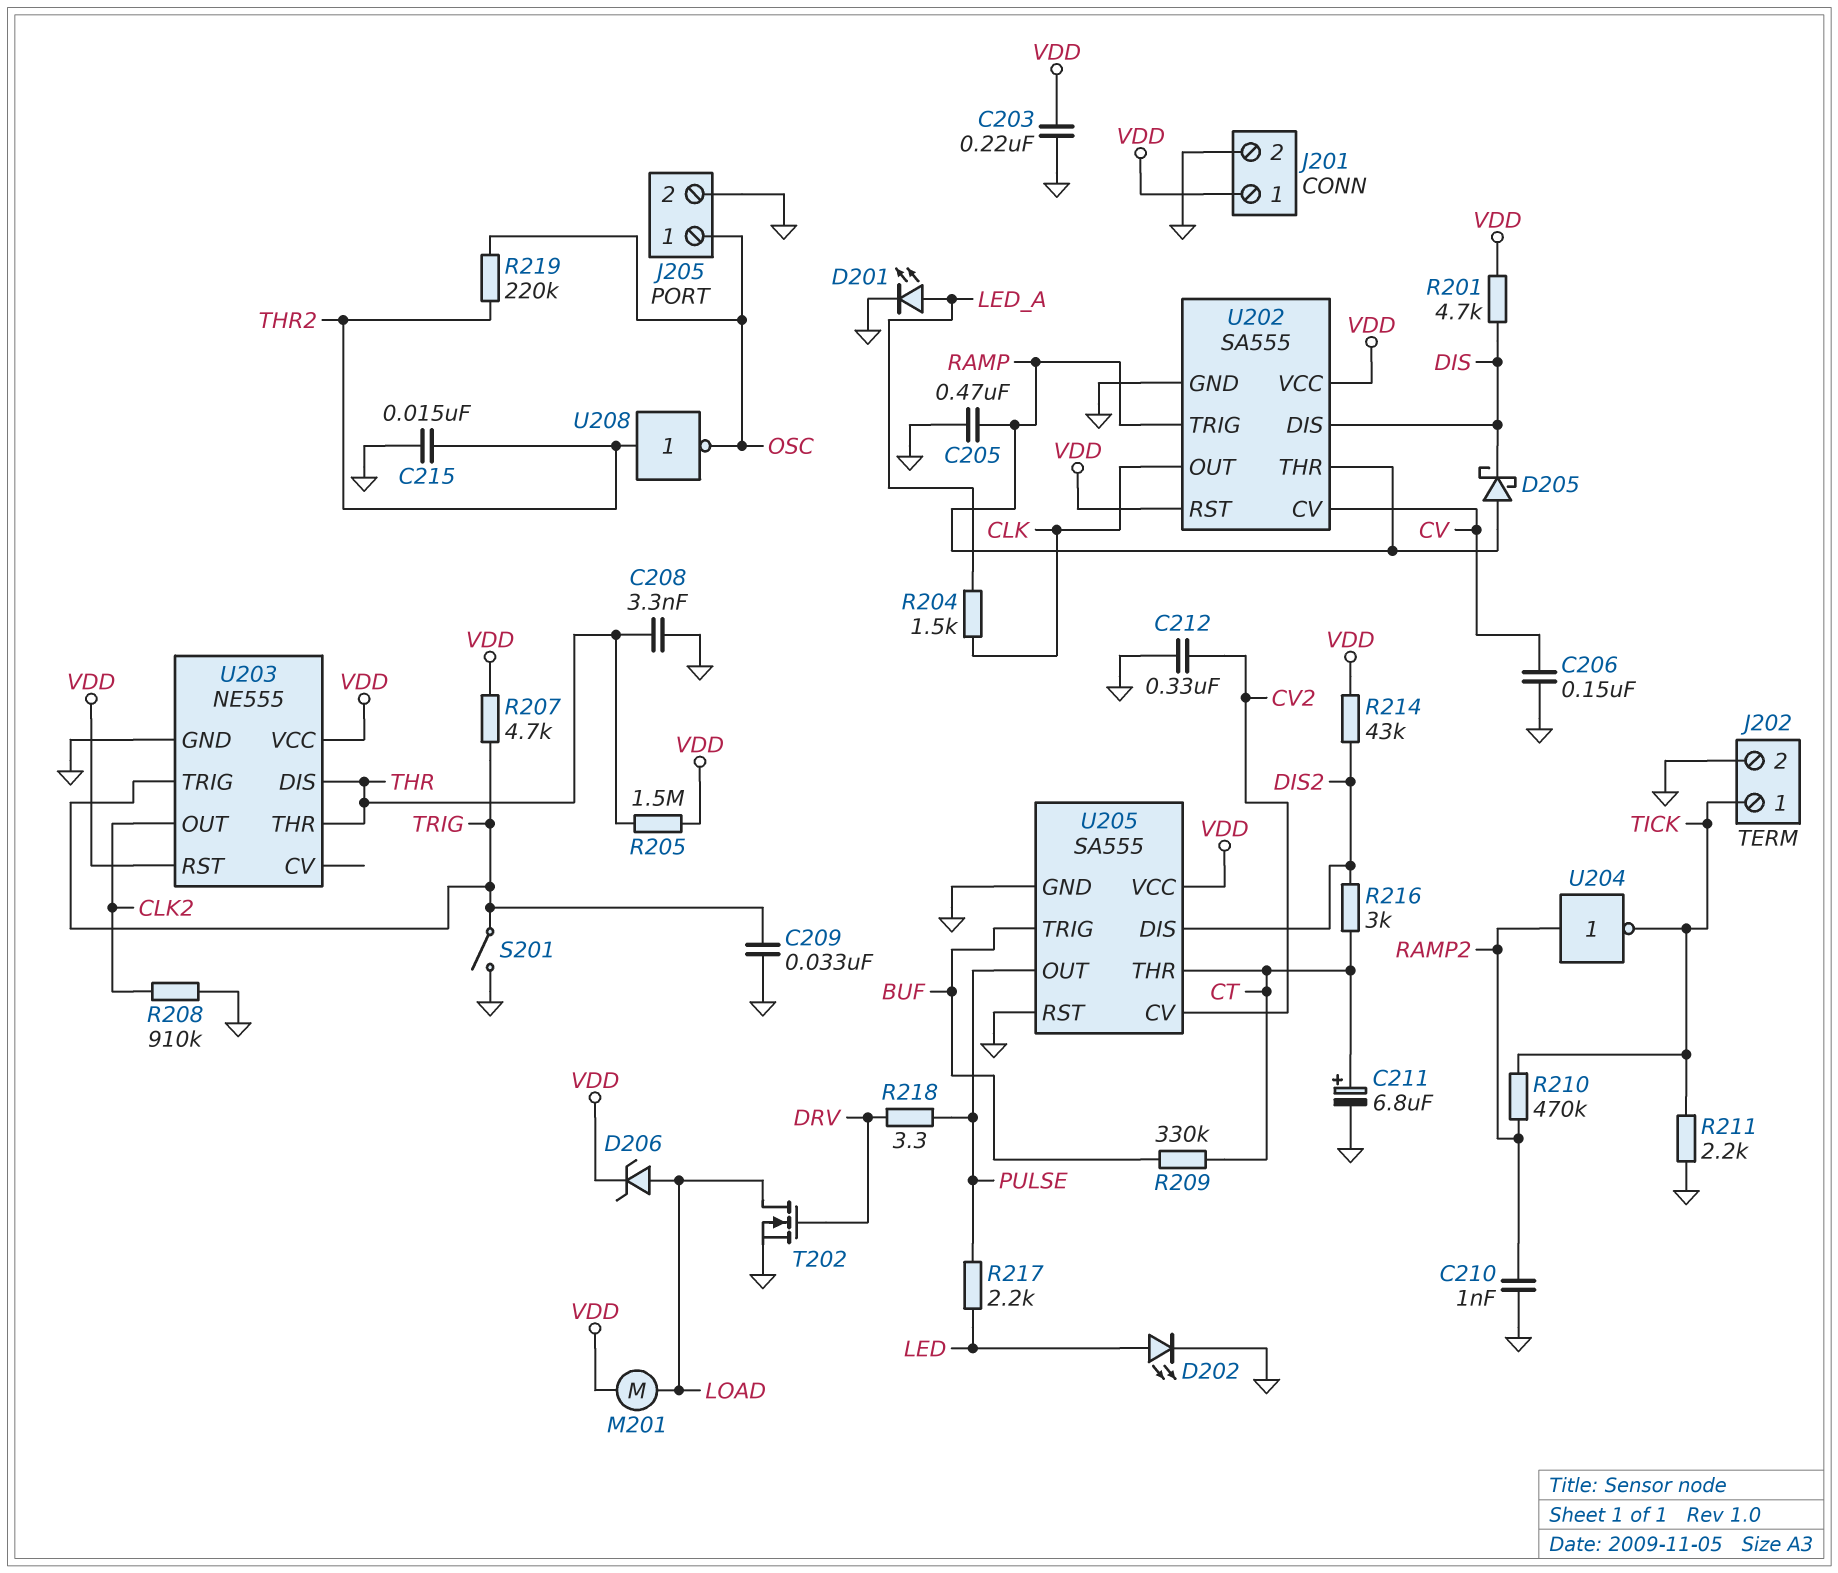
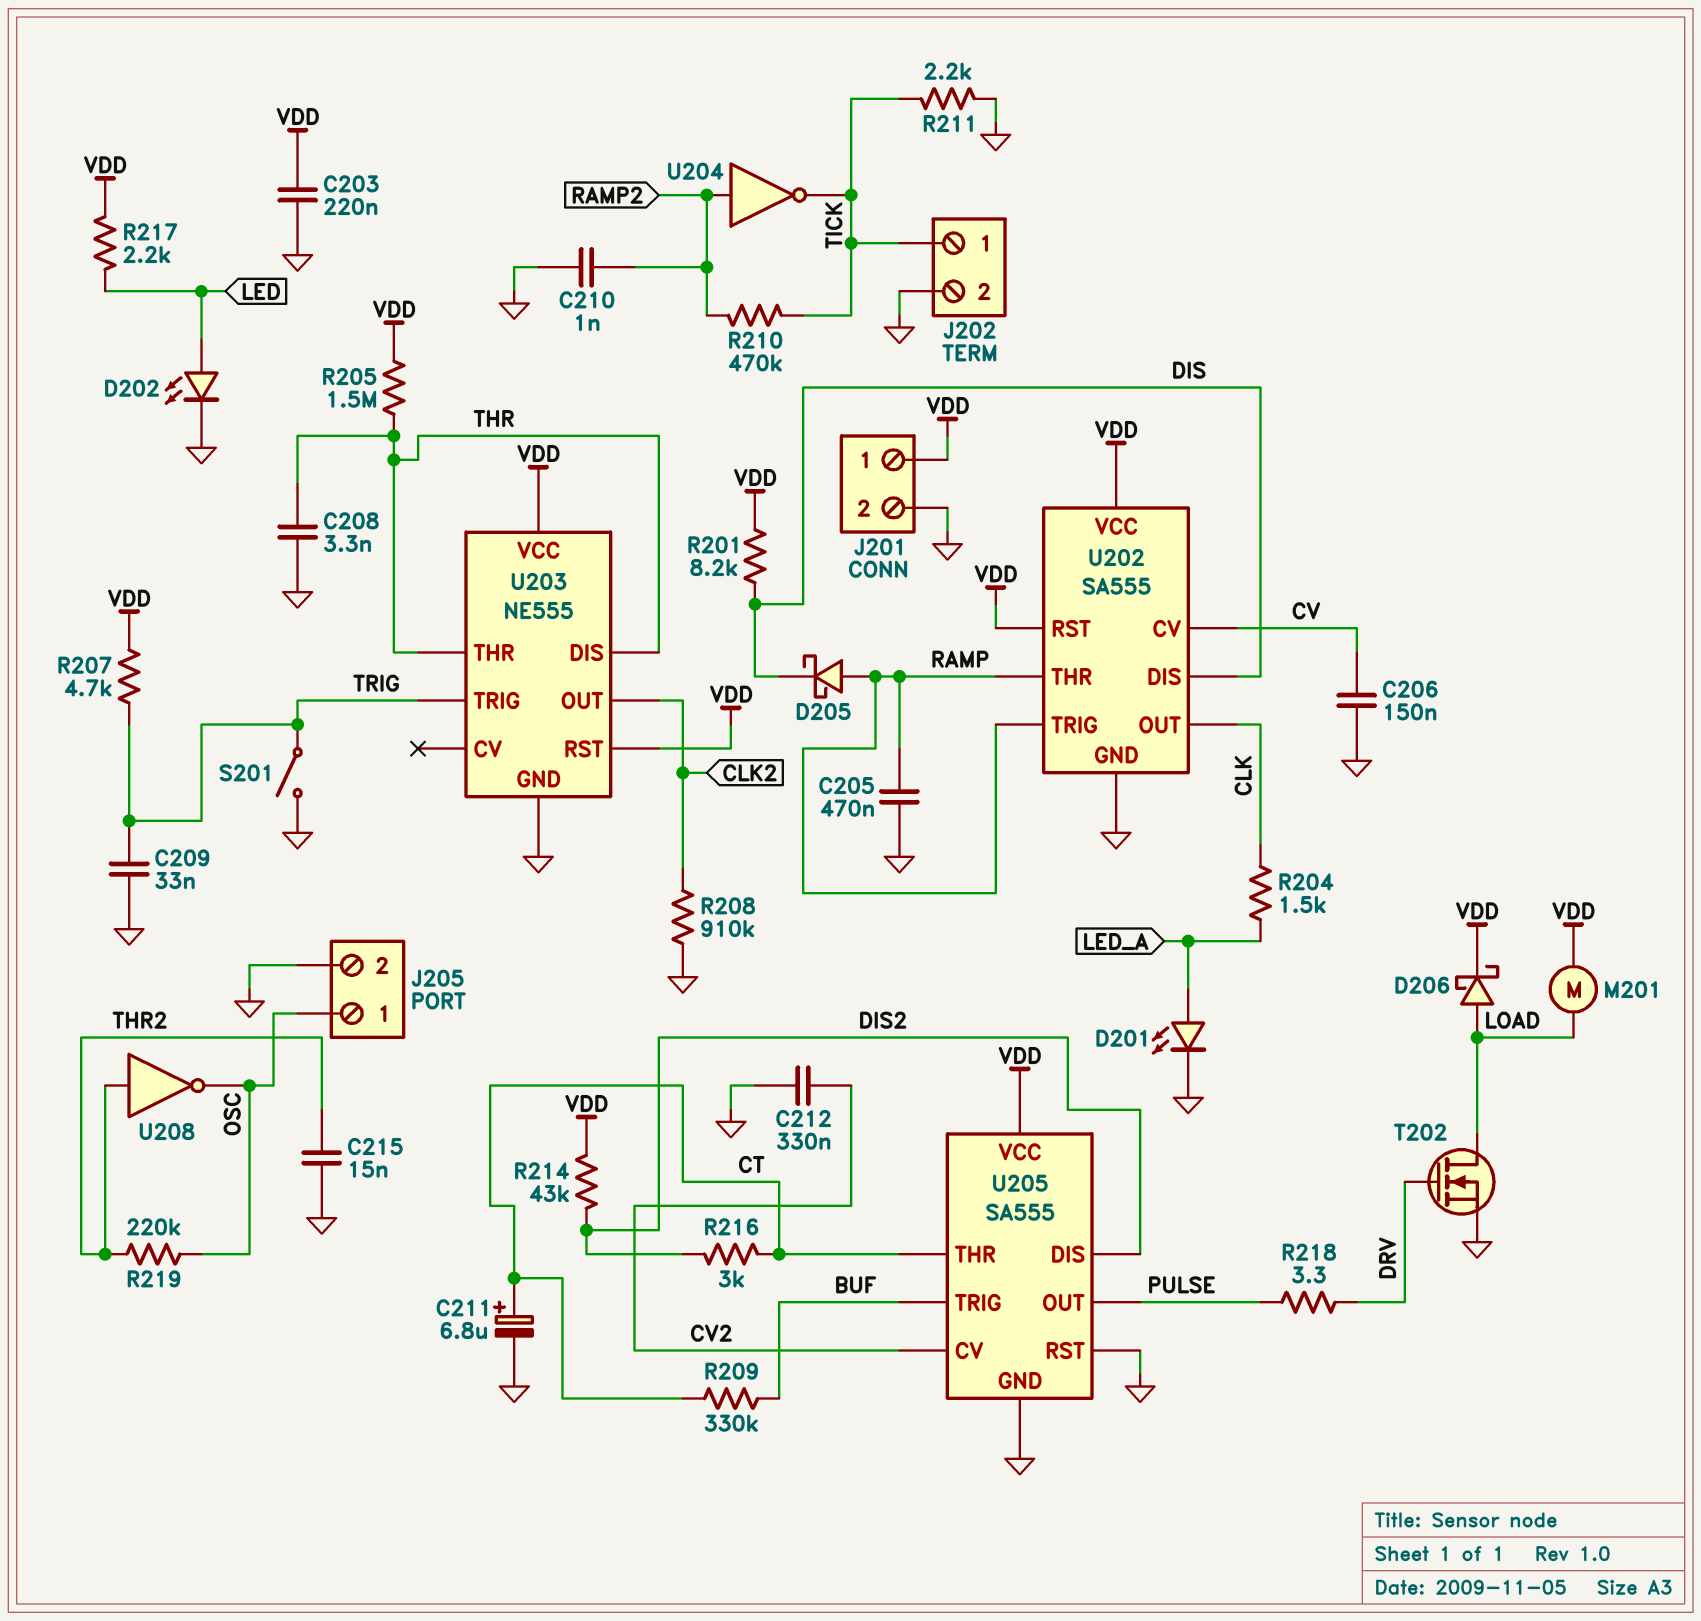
D206: zener (A LOAD, K VDD) -> schottky (A LOAD, K VDD)
R201: 4.7k (DIS, VDD) -> 8.2k (DIS, VDD)
R217: 2.2k (LED, PULSE) -> 2.2k (LED, VDD)

